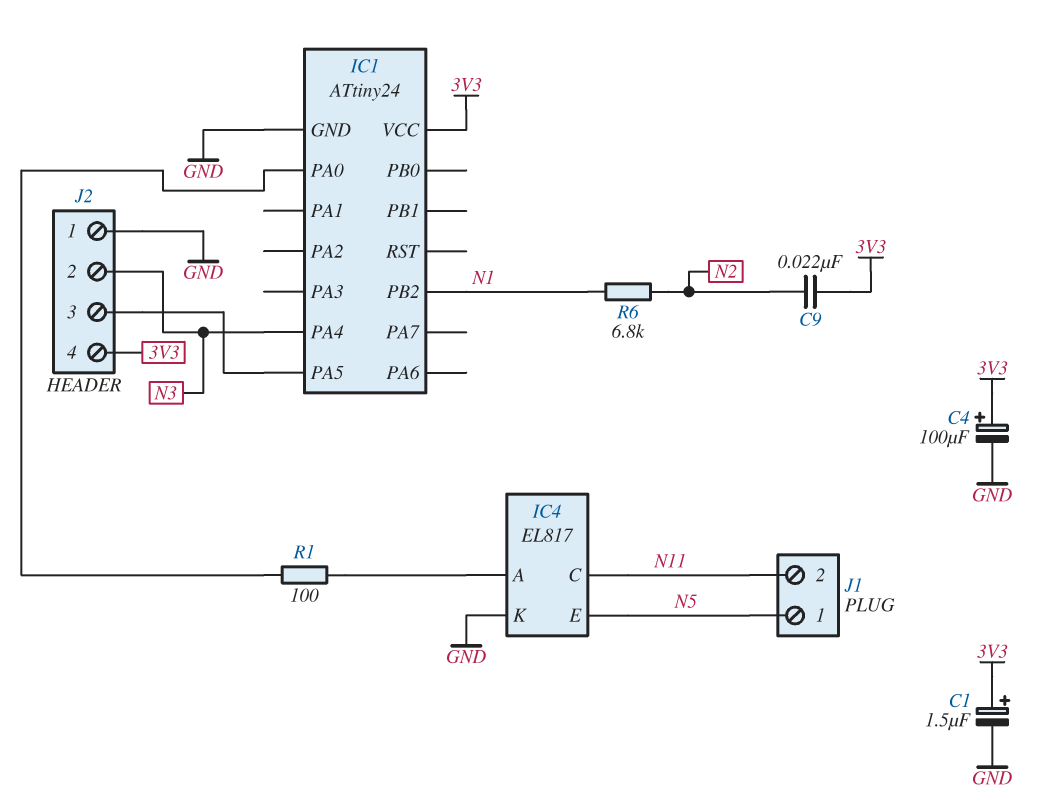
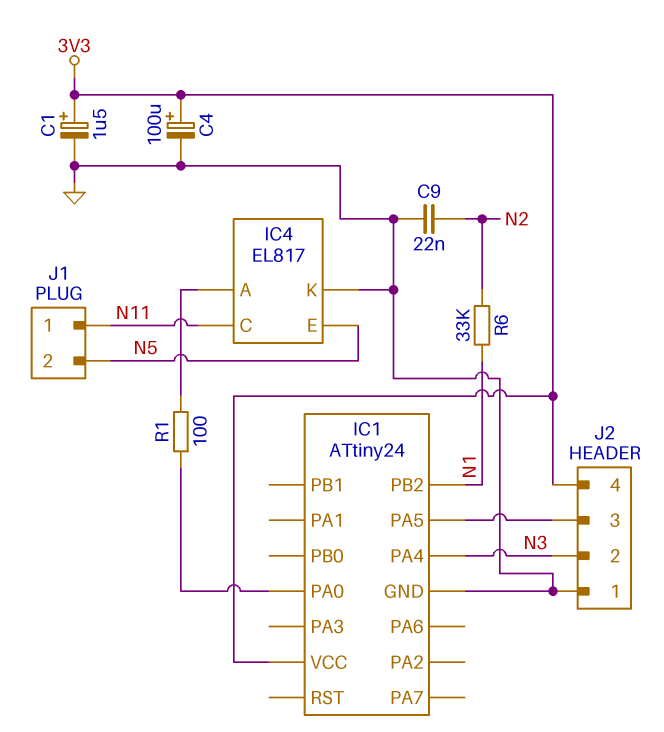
C9: 22nF (3V3, N2) -> 22nF (GND, N2)
J1 pin 1: N5 -> N11
J1 pin 2: N11 -> N5
R6: 6.8k (N1, N2) -> 33k (N1, N2)

